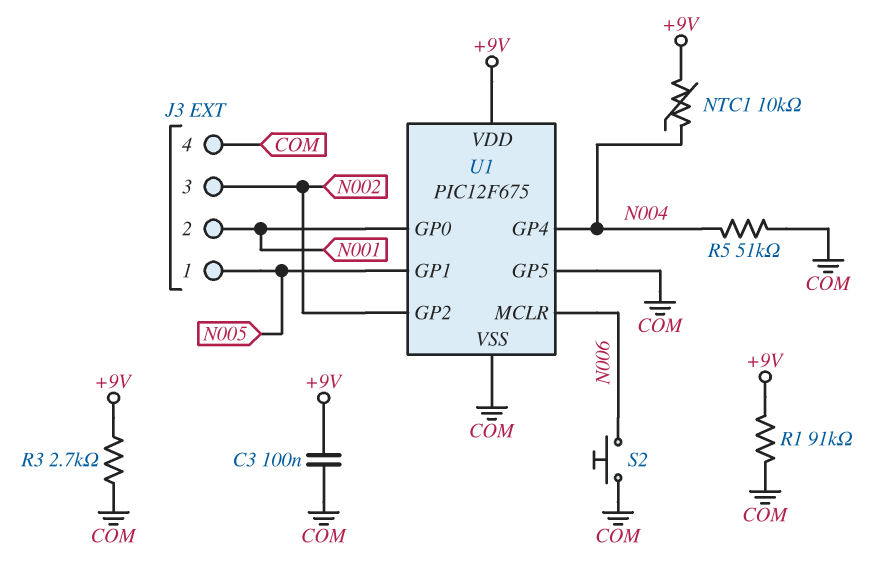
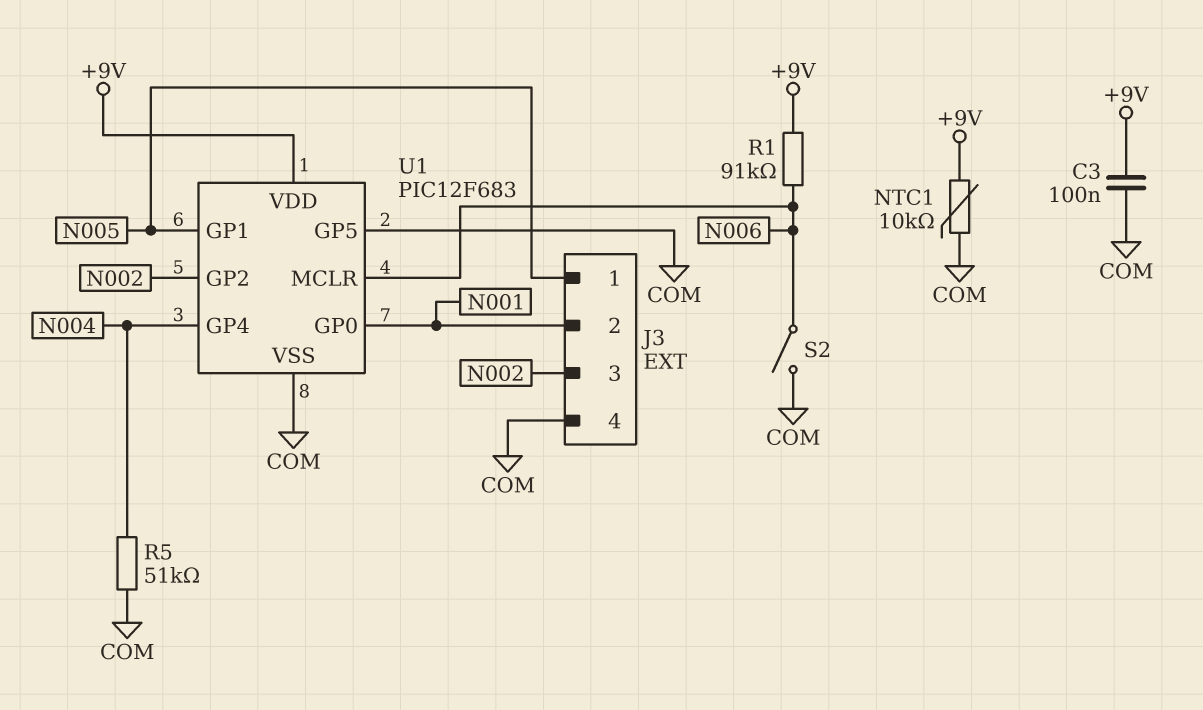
NTC1: 10k (+9V, N004) -> 10k (+9V, COM)
R1: 91k (+9V, COM) -> 91k (+9V, N006)
R3: 2.7k (+9V, COM) -> none
S2: button (COM, N006) -> switch (COM, N006)
U1: PIC12F675 -> PIC12F683

